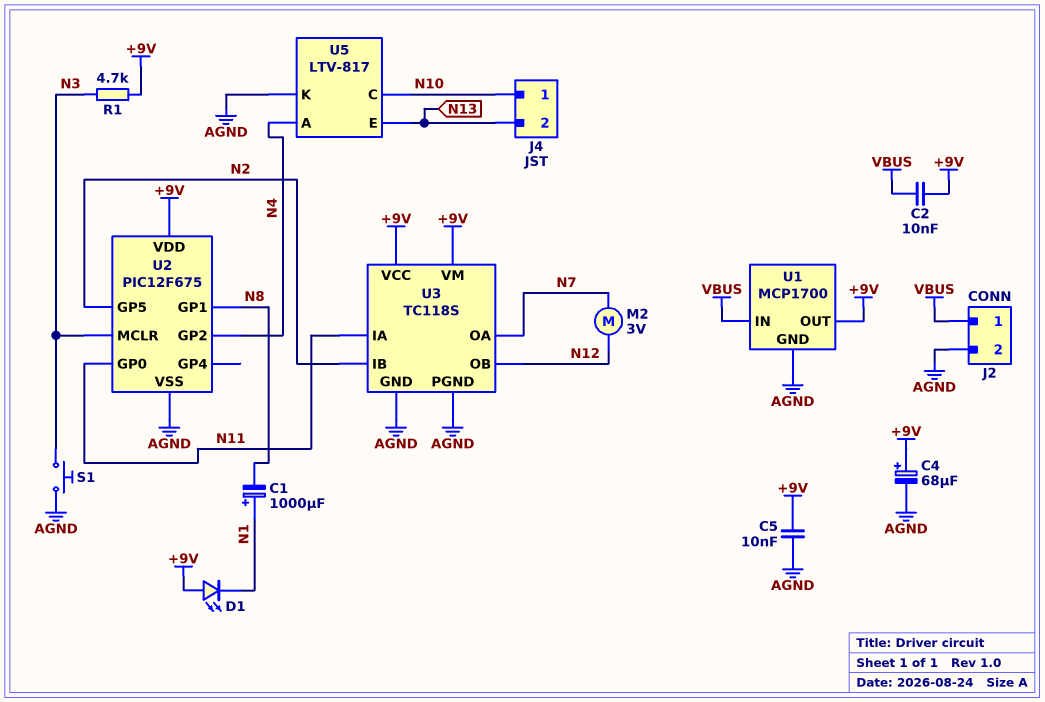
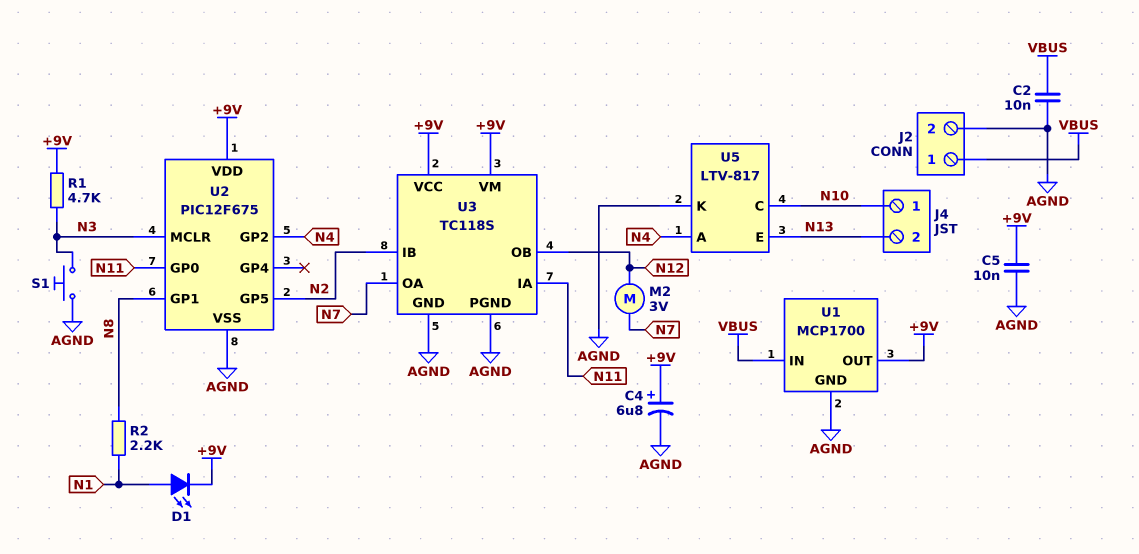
C1: 1000uF (plus N1, minus N8) -> none
C2: 10nF (+9V, VBUS) -> 10nF (AGND, VBUS)
C4: 68uF (plus +9V, minus AGND) -> 6.8uF (plus +9V, minus AGND)
D1: LED (A +9V, K N1) -> LED (A N1, K +9V)
R2: none -> 2.2k (N1, N8)

